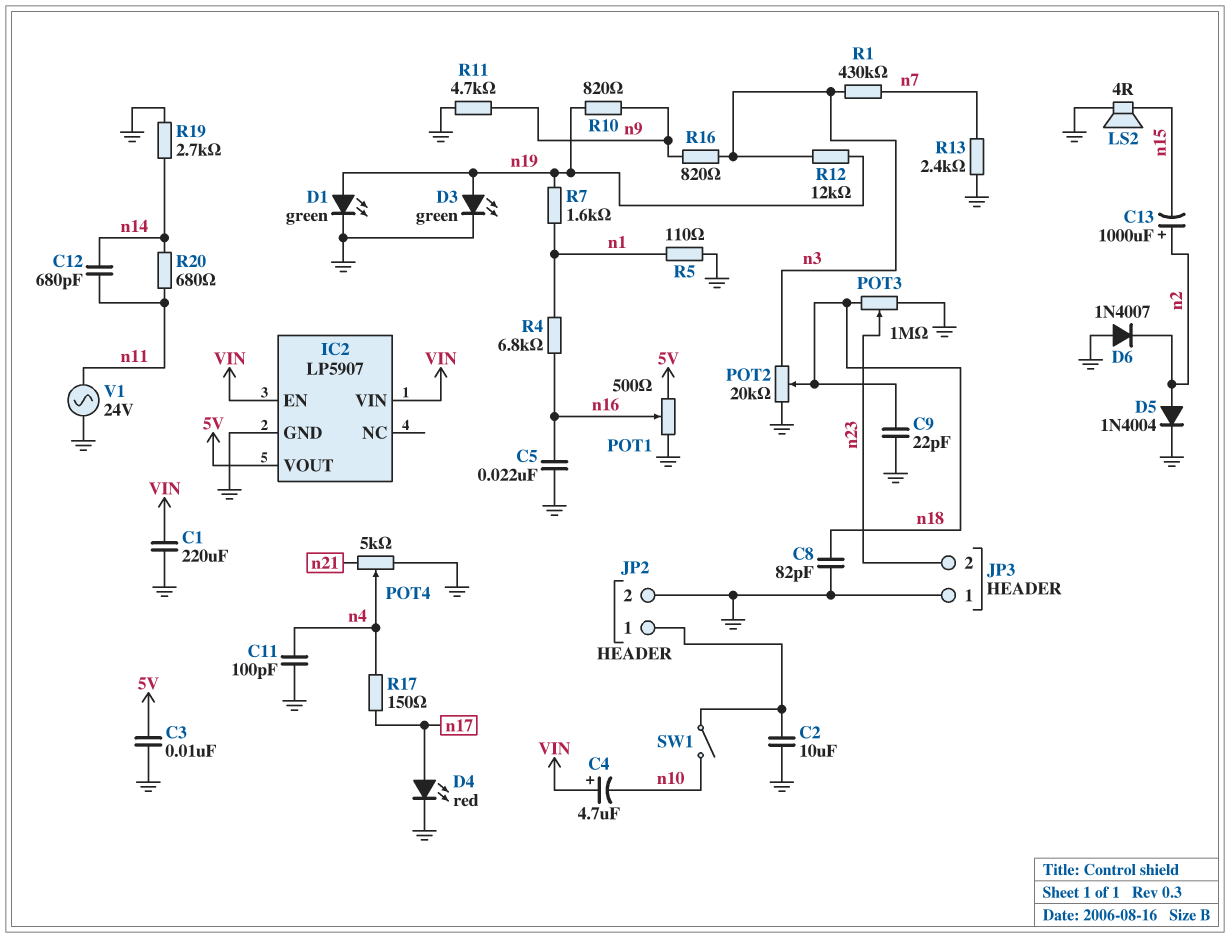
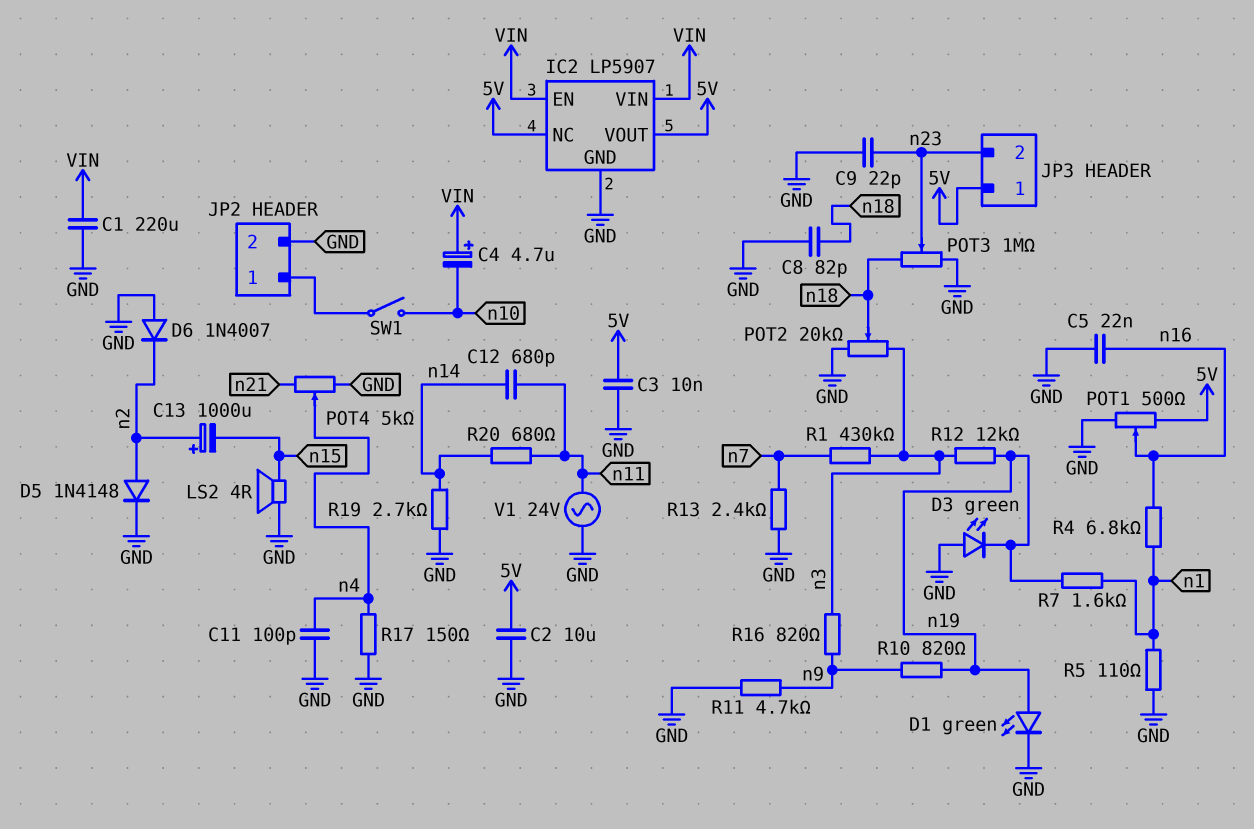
C2: 10uF (GND, JP2/1) -> 10uF (5V, GND)
C9: 22pF (GND, n18) -> 22pF (GND, n23)
D3: LED green (A n19, K GND) -> LED green (A GND, K n19)
D4: LED red (A n17, K GND) -> none
D5: diode 1N4004 (A n2, K GND) -> diode 1N4148 (A n2, K GND)
IC2 pin NC: none -> 5V
JP3 pin 1: GND -> 5V
R17: 150 (n4, n17) -> 150 (GND, n4)

